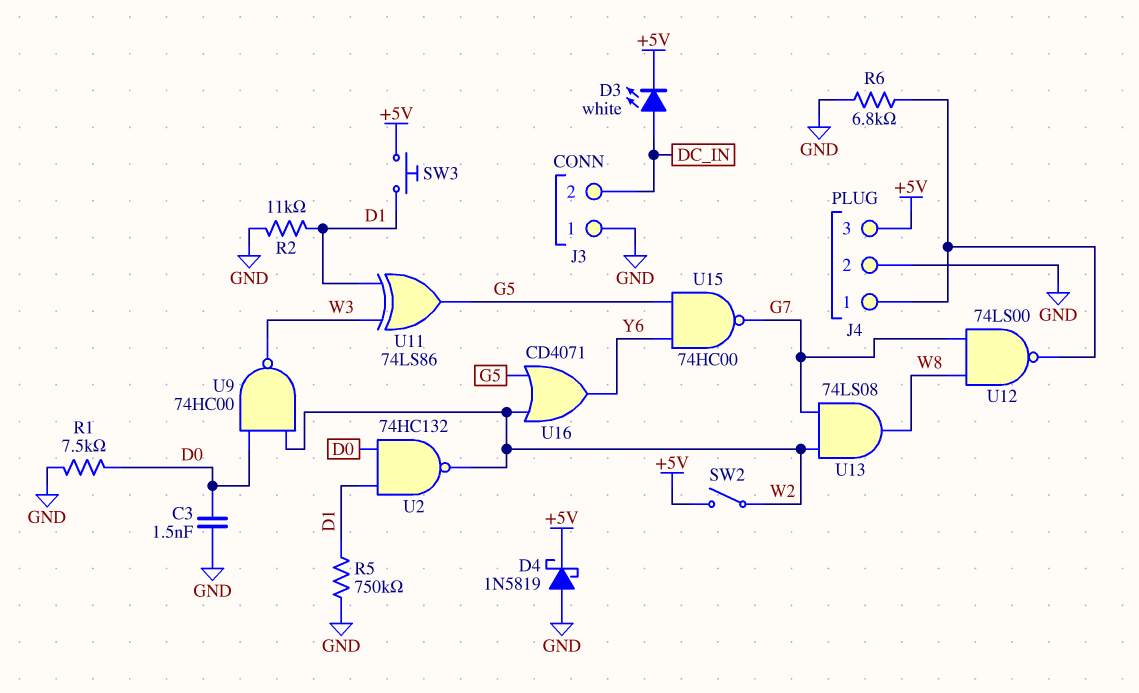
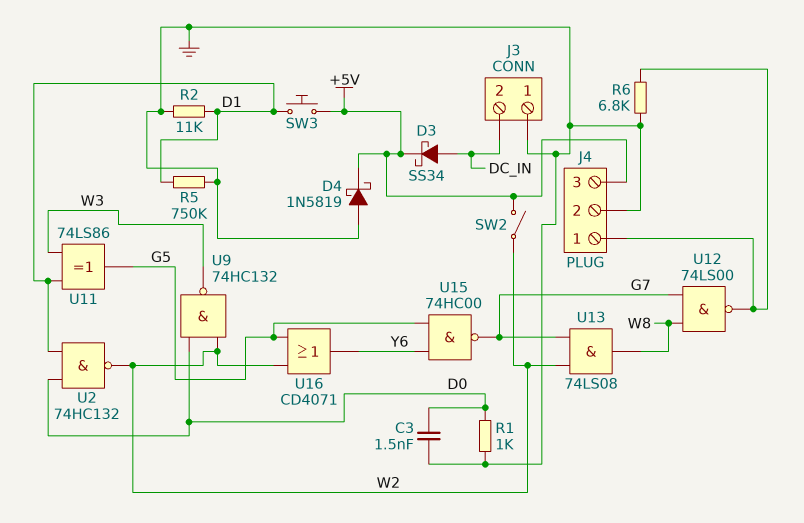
D3: LED white (A DC_IN, K +5V) -> schottky SS34 (A DC_IN, K +5V)
R1: 7.5k (D0, GND) -> 1k (D0, GND)
U9: NAND 74HC00 (in D0, in W2, out W3) -> NAND 74HC132 (in D0, in W2, out W3)

